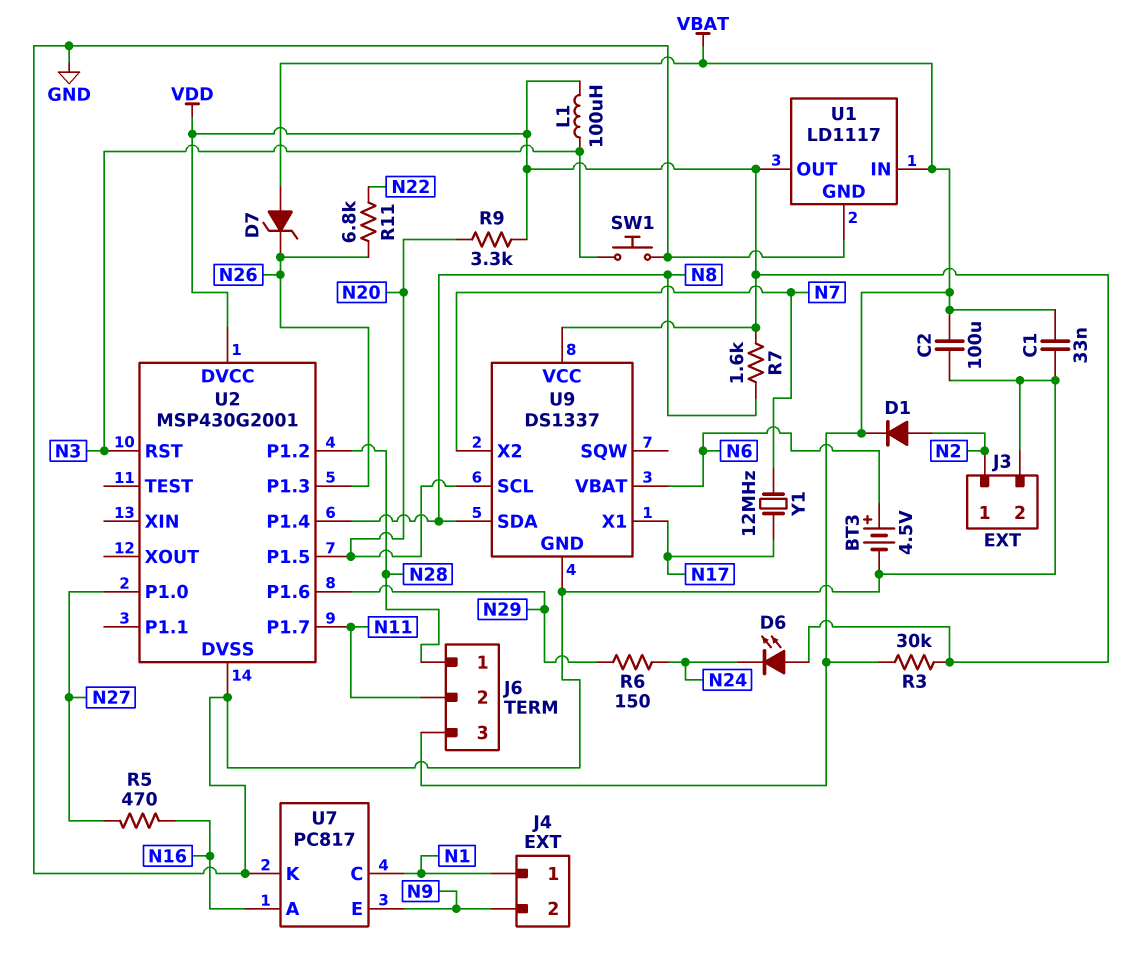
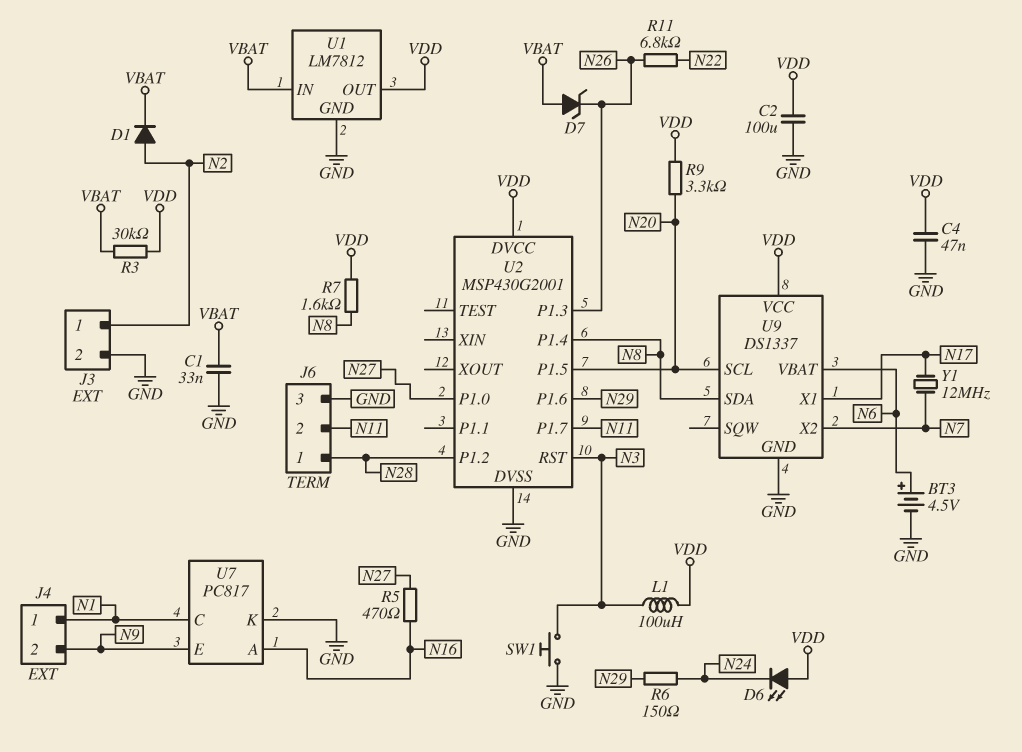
C2: 100uF (GND, VBAT) -> 100uF (GND, VDD)
C4: none -> 47nF (GND, VDD)
J6 pin 3: VBAT -> GND
U1: LD1117 -> LM7812

